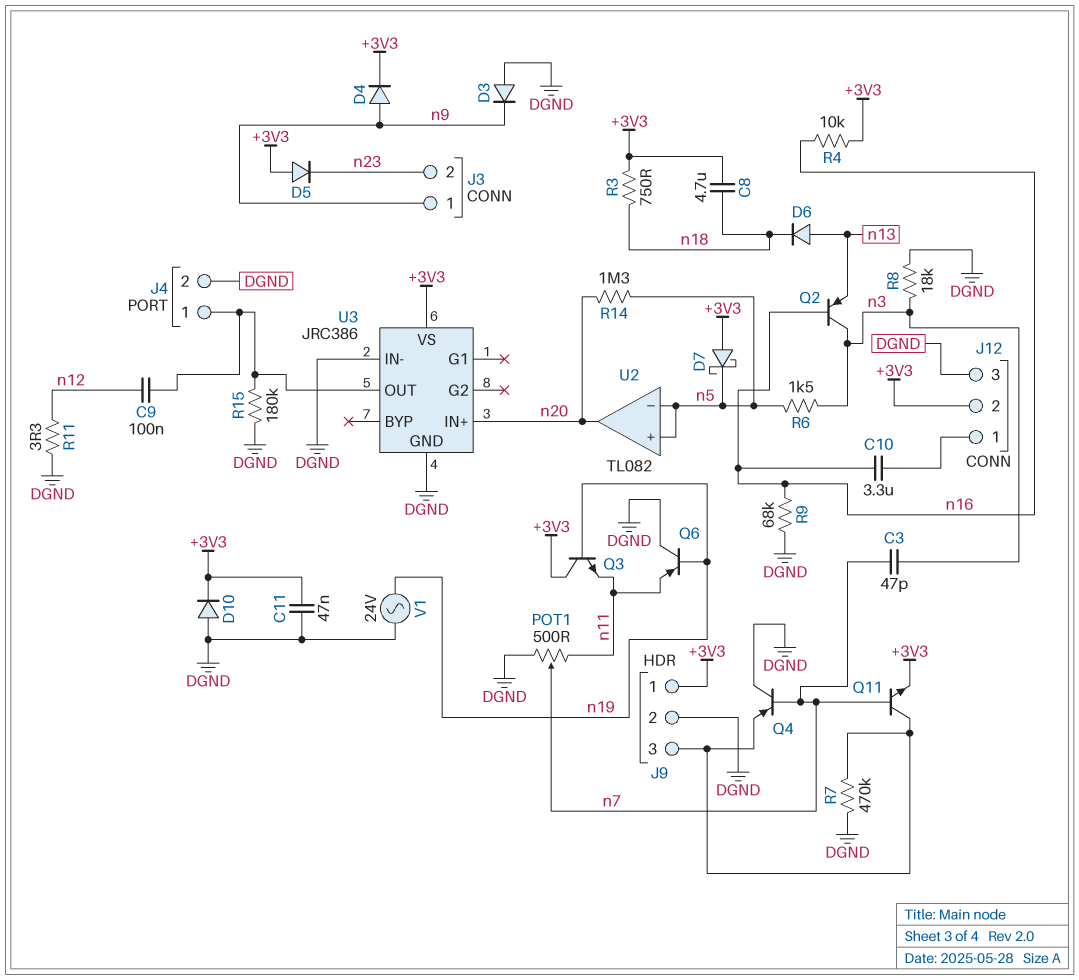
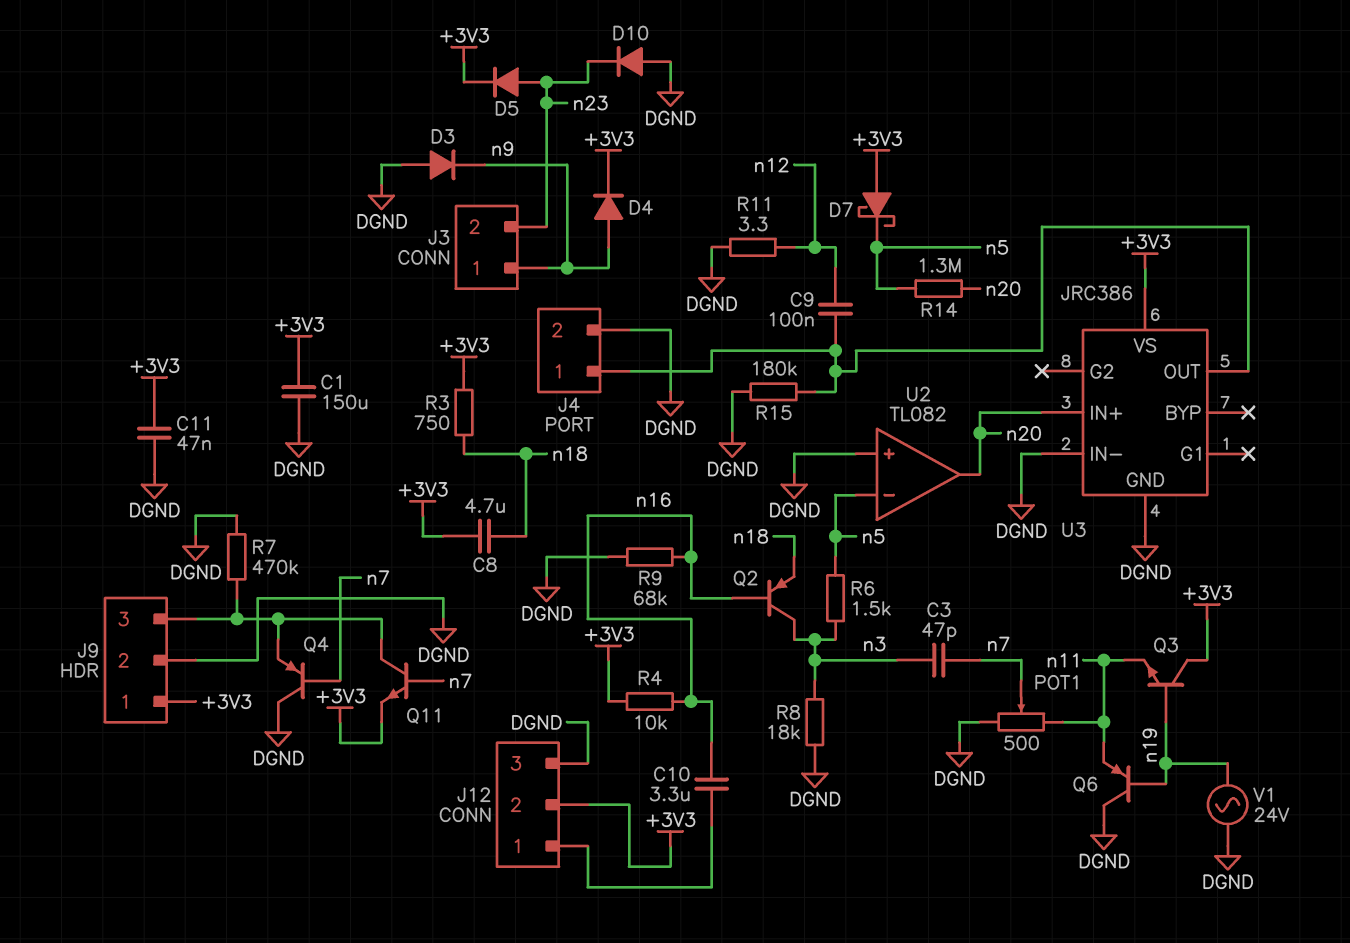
C1: none -> 150uF (+3V3, DGND)
D5: diode (A +3V3, K n23) -> diode (A n23, K +3V3)
D6: diode (A n13, K n18) -> none
D10: diode (A DGND, K +3V3) -> diode (A DGND, K n23)
Q2: PNP (B n16, C n3, E n13) -> PNP (B n16, C n3, E n18)
U2 pin in+: n5 -> DGND

